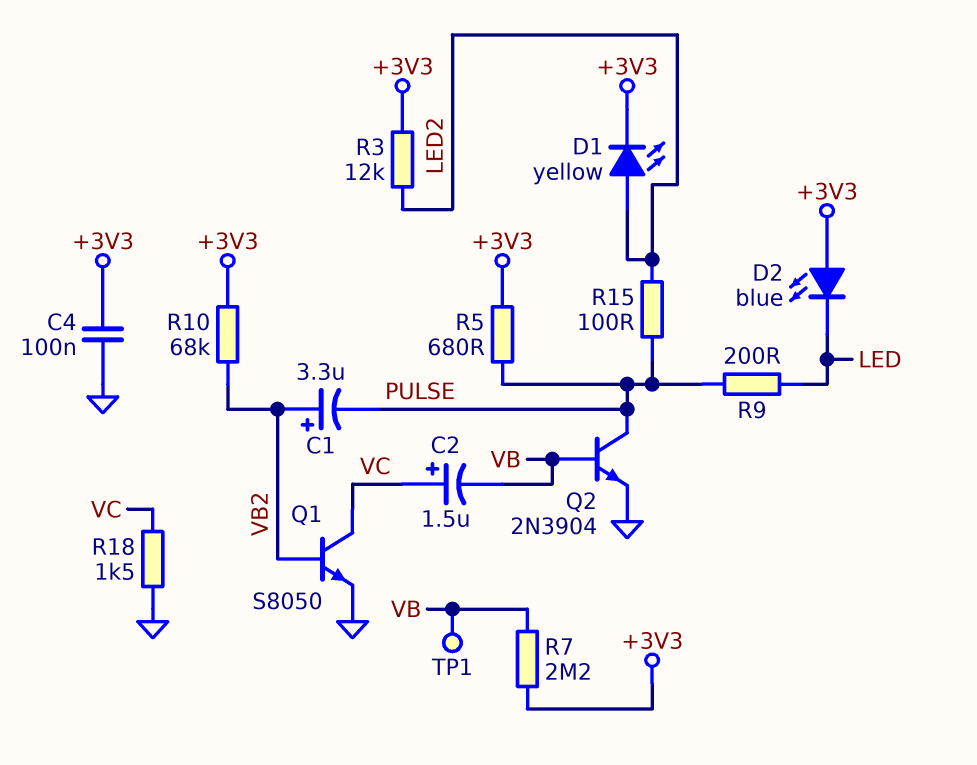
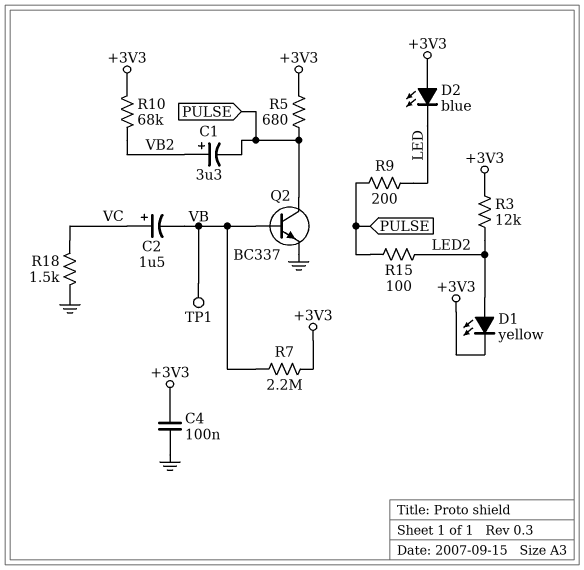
Q1: NPN S8050 (B VB2, C VC, E GND) -> none
Q2: NPN 2N3904 (B VB, C PULSE, E GND) -> NPN BC337 (B VB, C PULSE, E GND)

